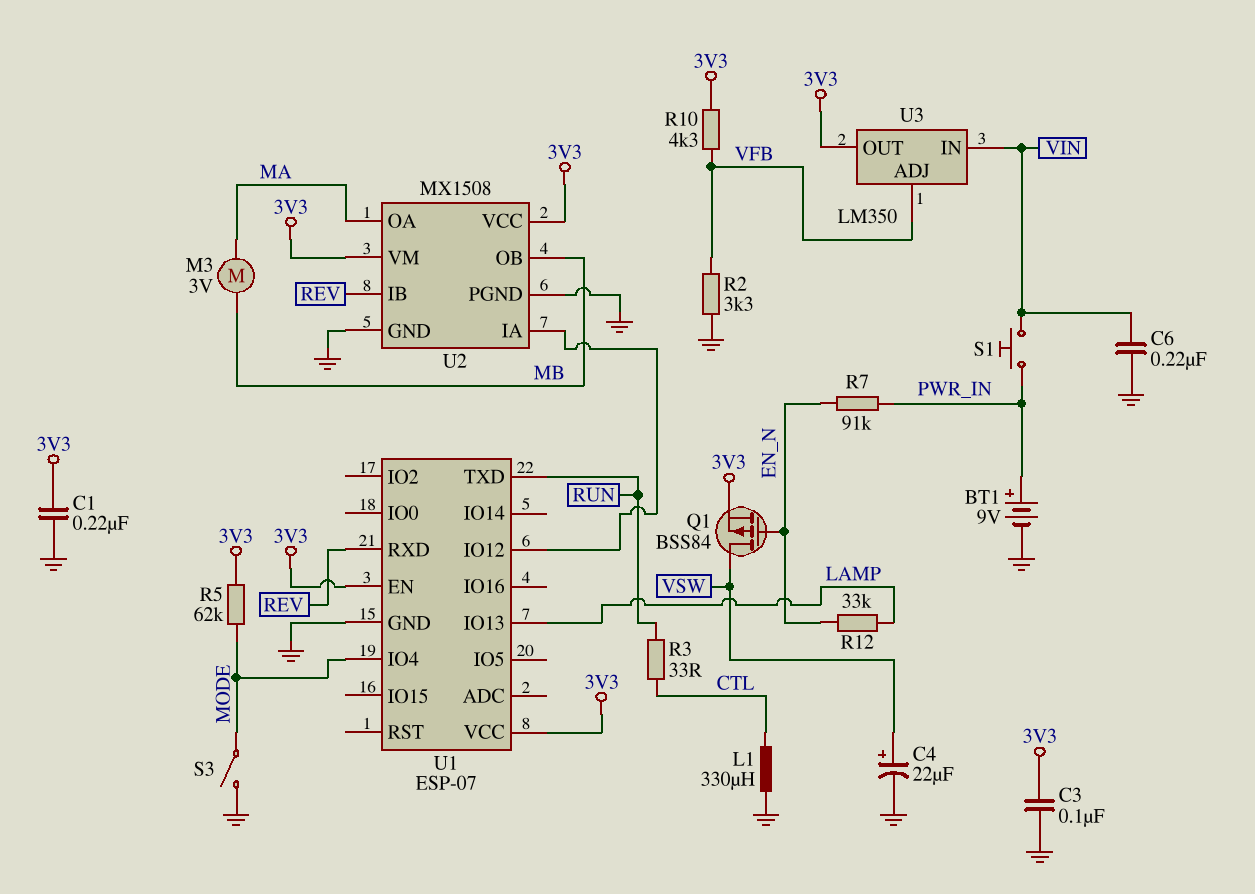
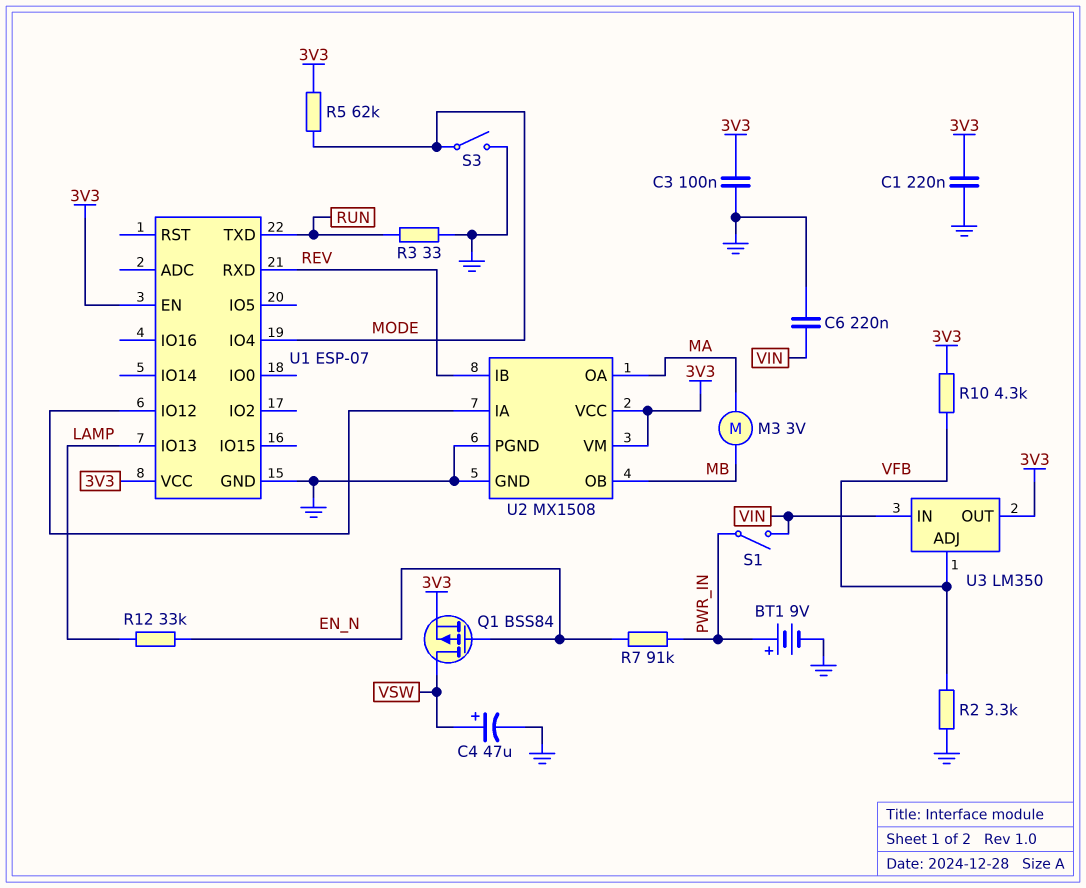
C4: 22uF (plus VSW, minus GND) -> 47uF (plus VSW, minus GND)
L1: 330uH (CTL, GND) -> none
R3: 33 (CTL, RUN) -> 33 (GND, RUN)
S1: button (PWR_IN, VIN) -> switch (PWR_IN, VIN)

